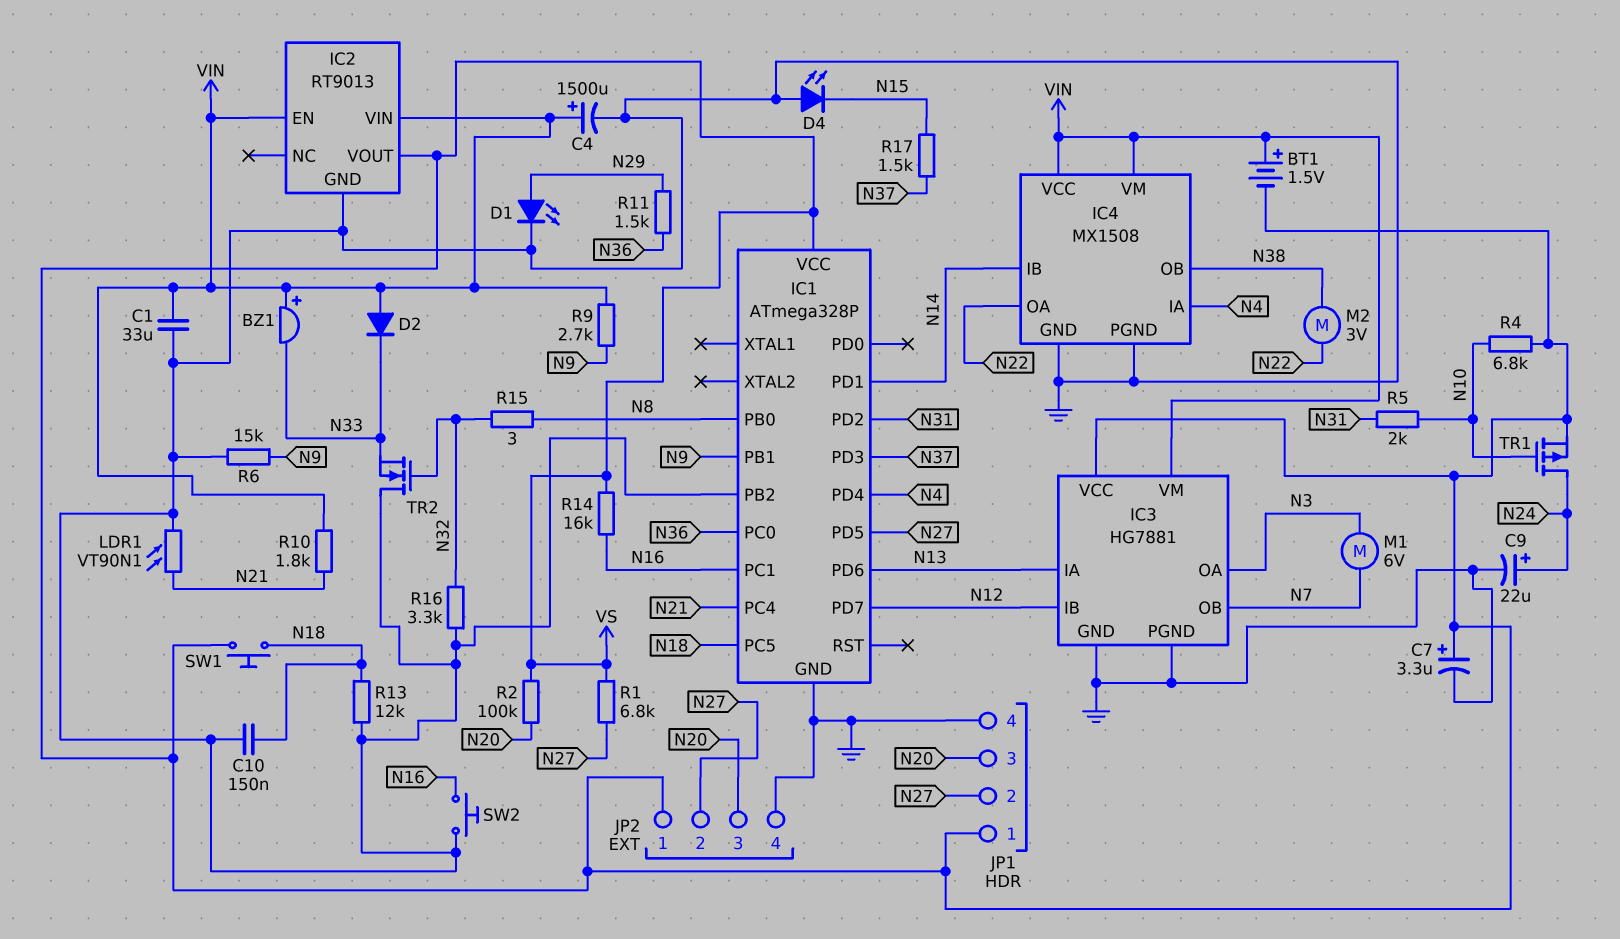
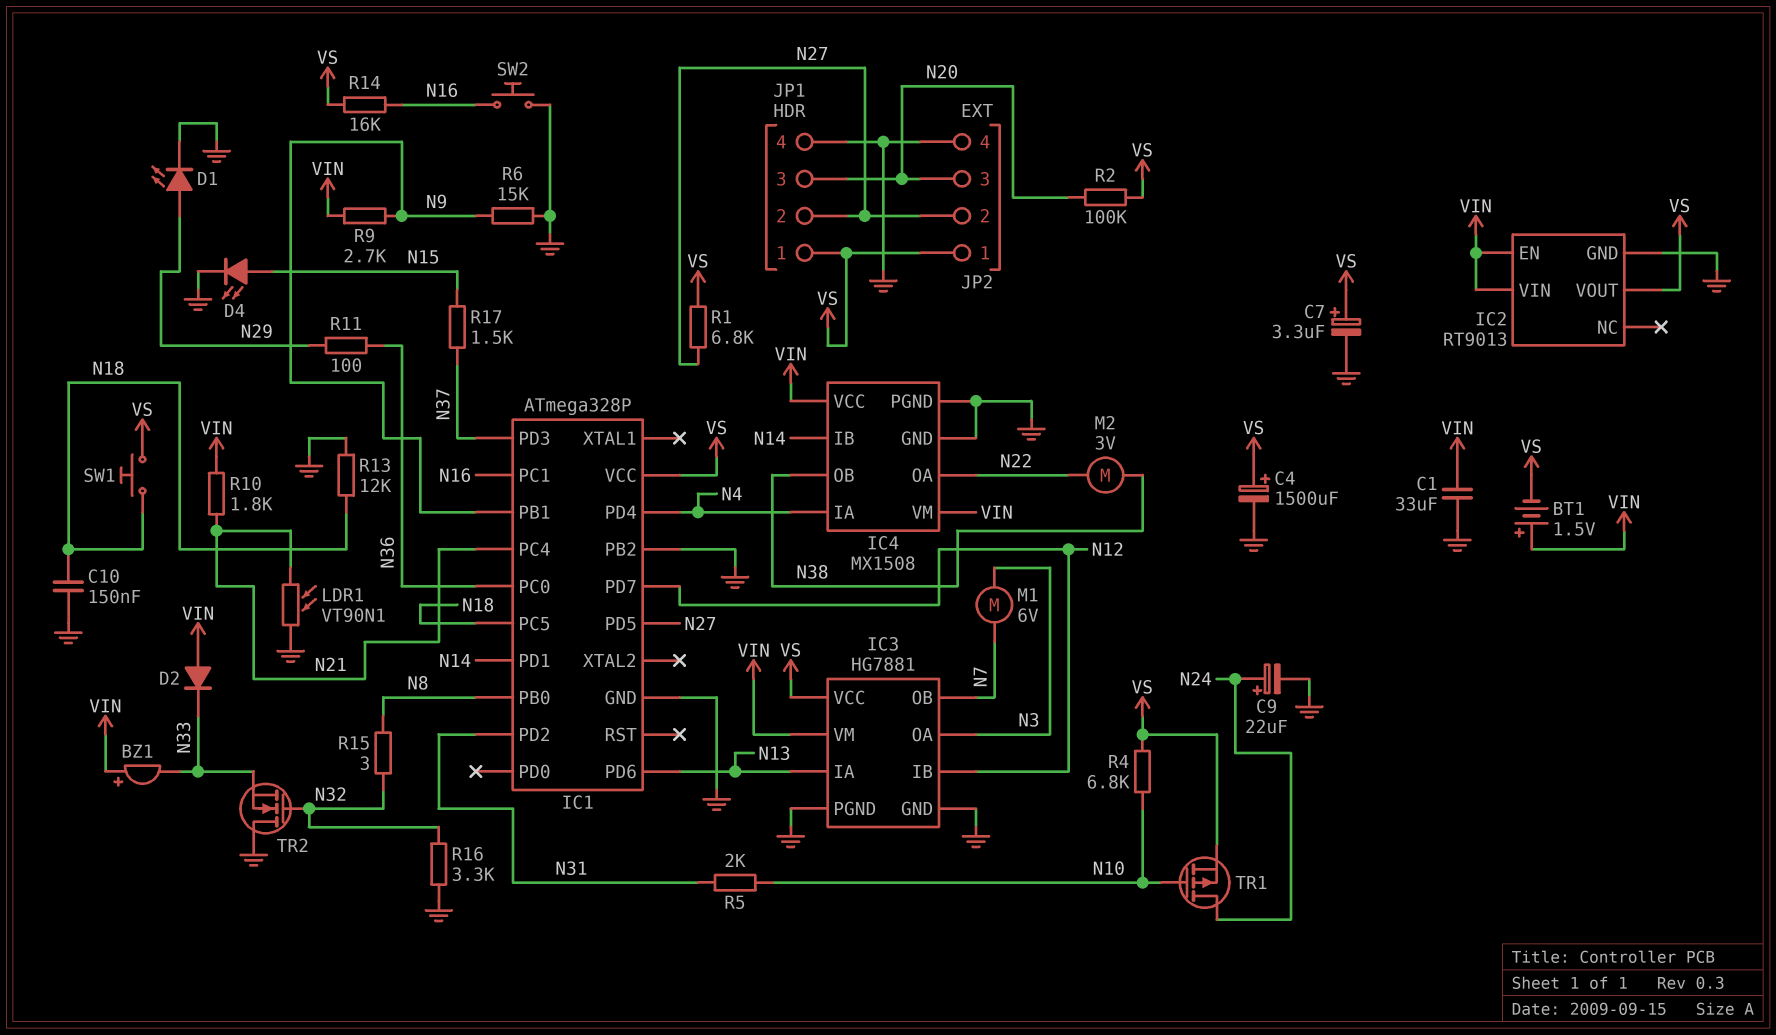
C4: 1500uF (plus VIN, minus GND) -> 1500uF (plus VS, minus GND)
D4: LED (A GND, K N15) -> LED (A N15, K GND)
R11: 1.5k (N29, N36) -> 100 (N29, N36)

